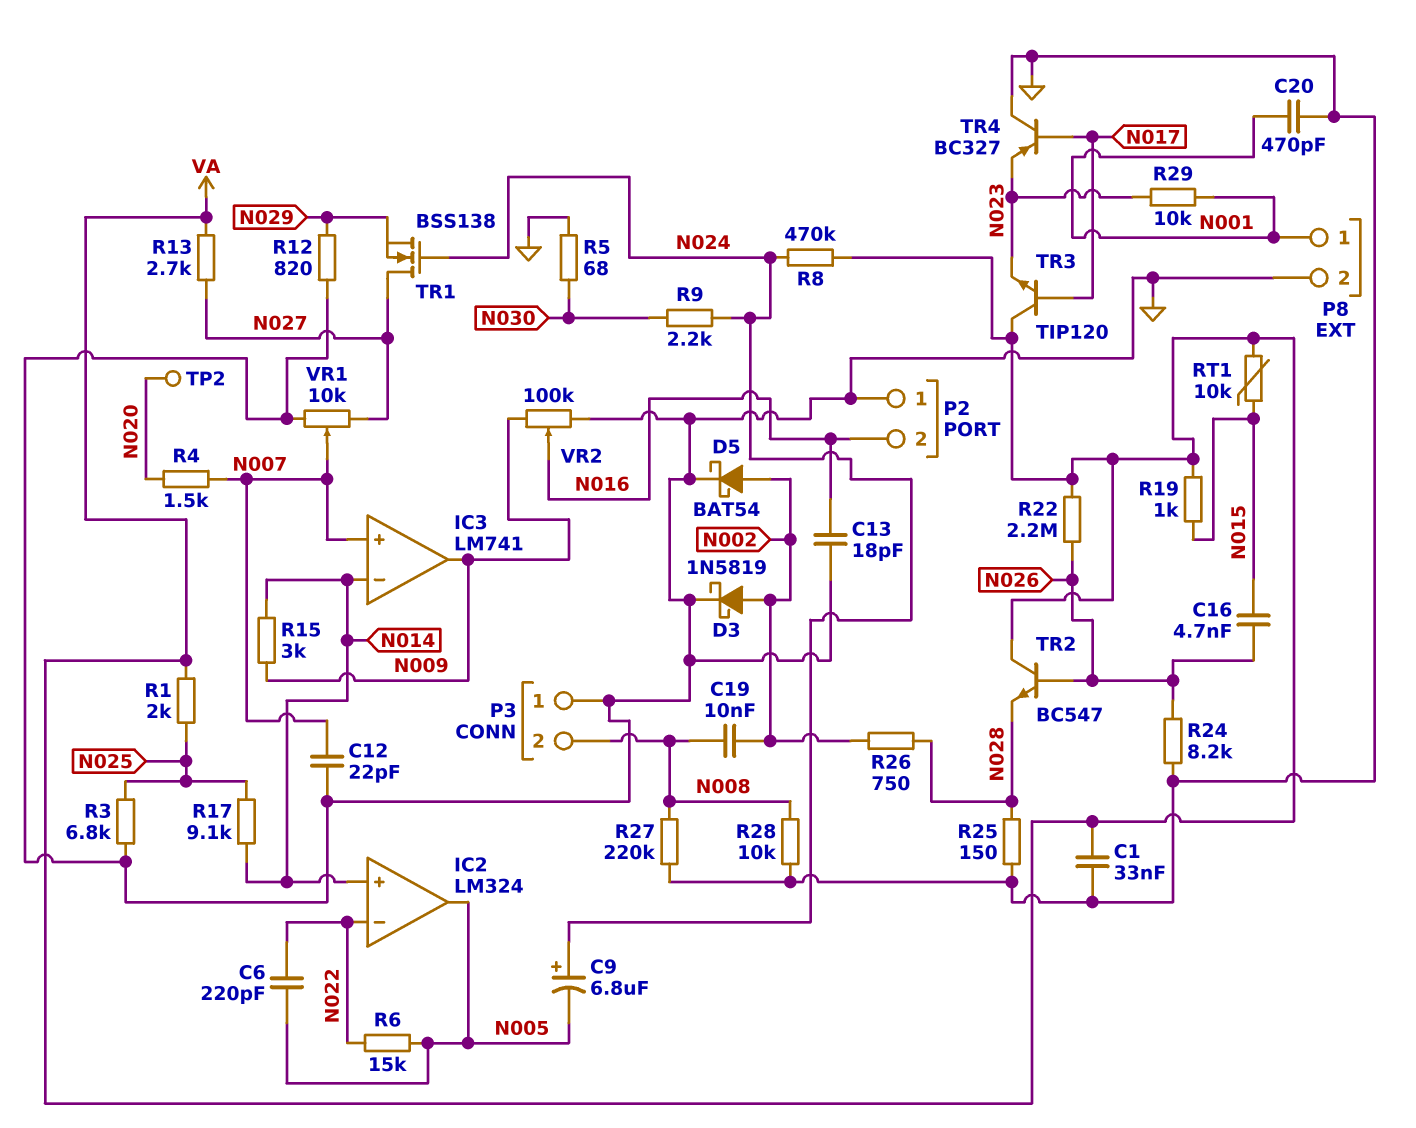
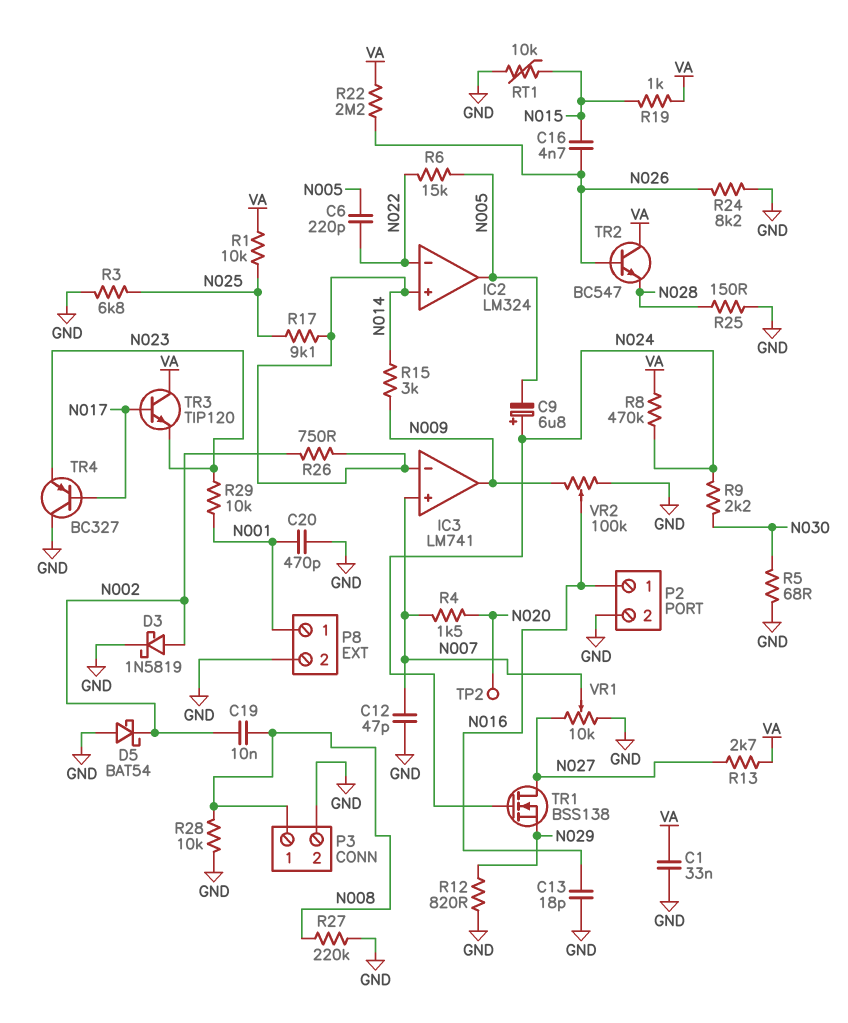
C12: 22pF (GND, N007) -> 47pF (GND, N007)
D5: schottky BAT54 (A N002, K GND) -> schottky BAT54 (A GND, K N002)
P2 pin 1: GND -> N016
P2 pin 2: N016 -> GND
P3 pin 1: GND -> N008
P3 pin 2: N008 -> GND
R1: 2k (N025, VA) -> 10k (N025, VA)
R26: 750 (N002, N028) -> 750 (N002, N014)
RT1: 10k (N015, VA) -> 10k (GND, N015)

